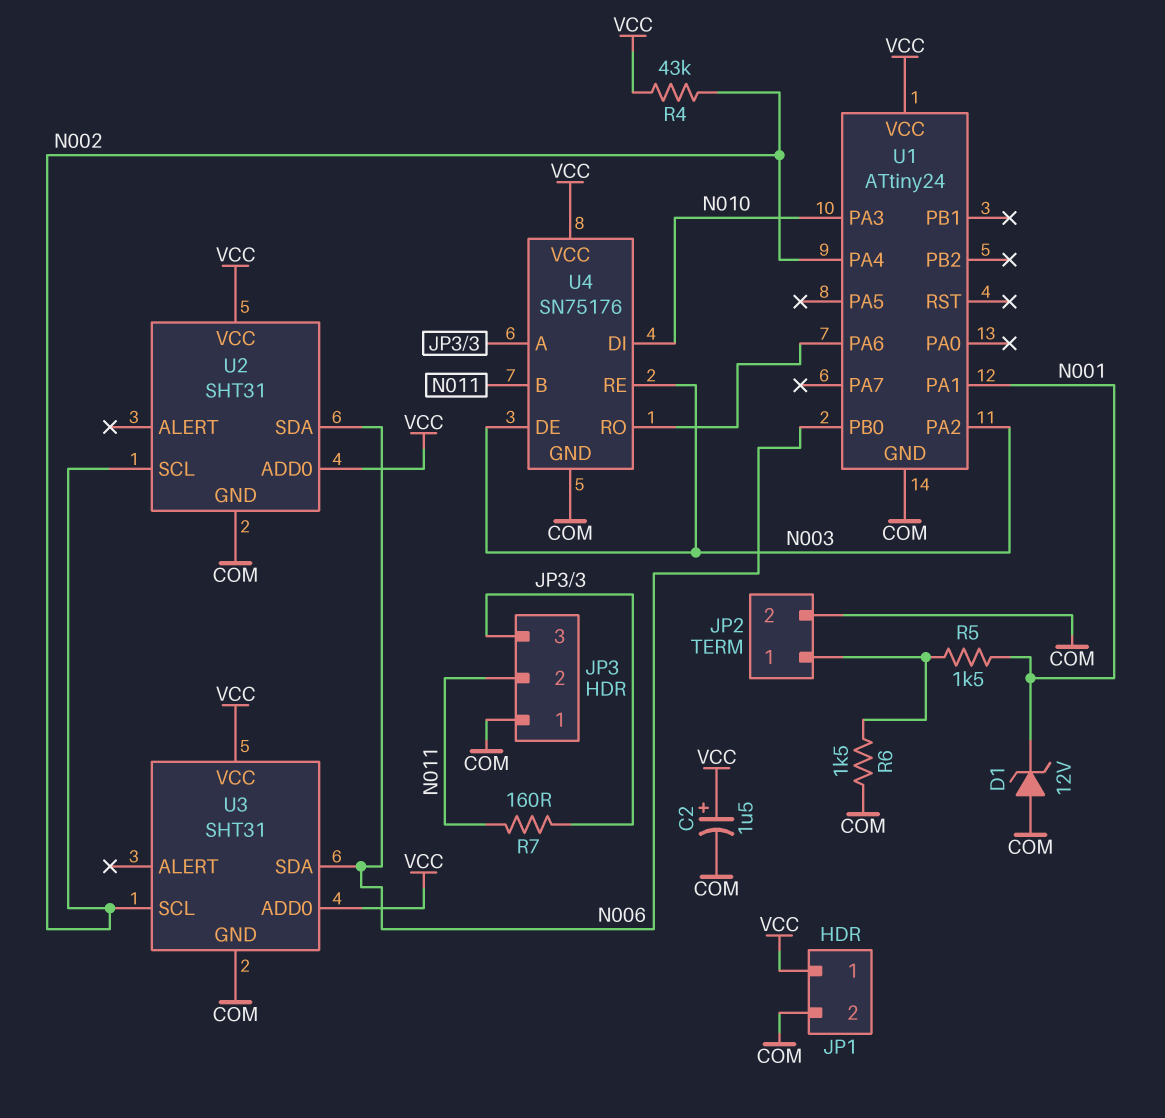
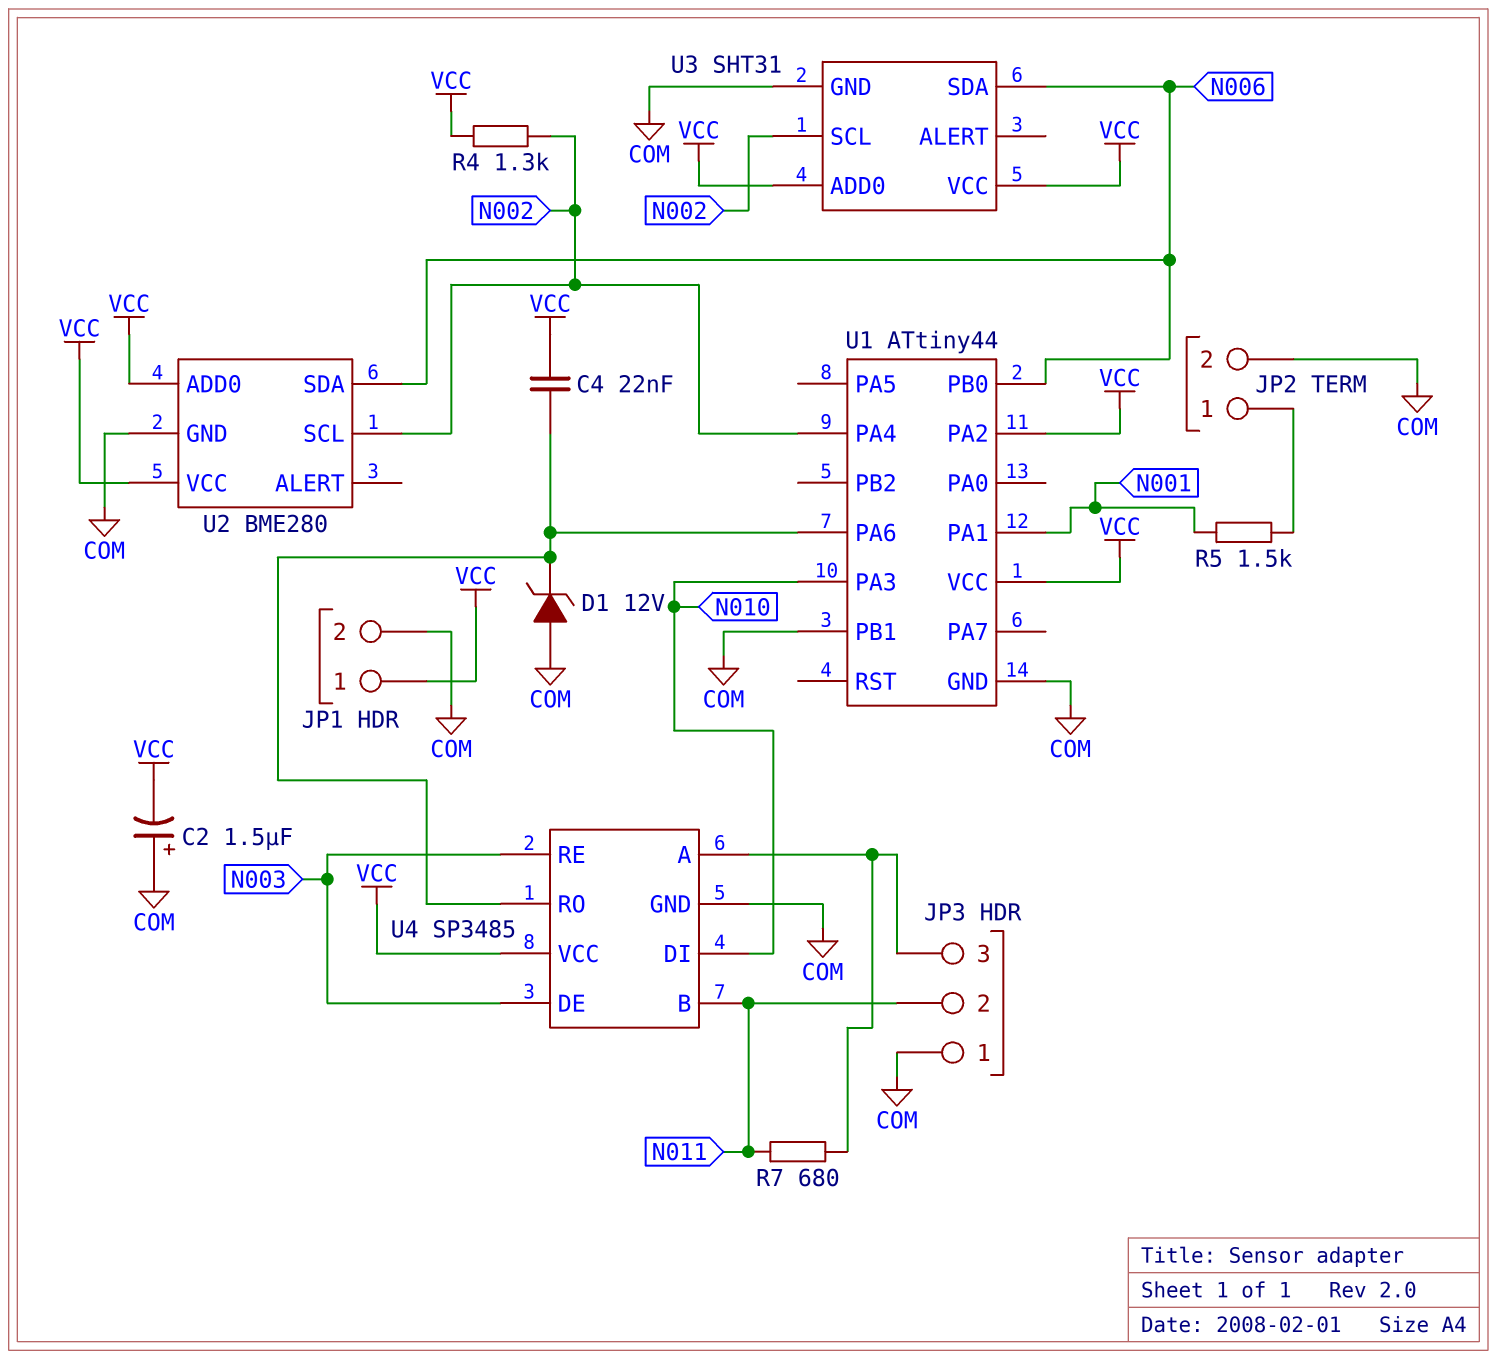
C2: 1.5uF (plus VCC, minus COM) -> 1.5uF (plus COM, minus VCC)
C4: none -> 22nF (U1/PA6, VCC)
D1: zener 12V (A COM, K N001) -> zener 12V (A COM, K U1/PA6)
R4: 43k (N002, VCC) -> 1.3k (N002, VCC)
R6: 1.5k (COM, JP2/1) -> none
R7: 160 (JP3/3, N011) -> 680 (JP3/3, N011)
U1: ATtiny24 -> ATtiny44
U1 pin PA2: N003 -> VCC
U1 pin PB1: none -> COM
U2: SHT31 -> BME280
U4: SN75176 -> SP3485

